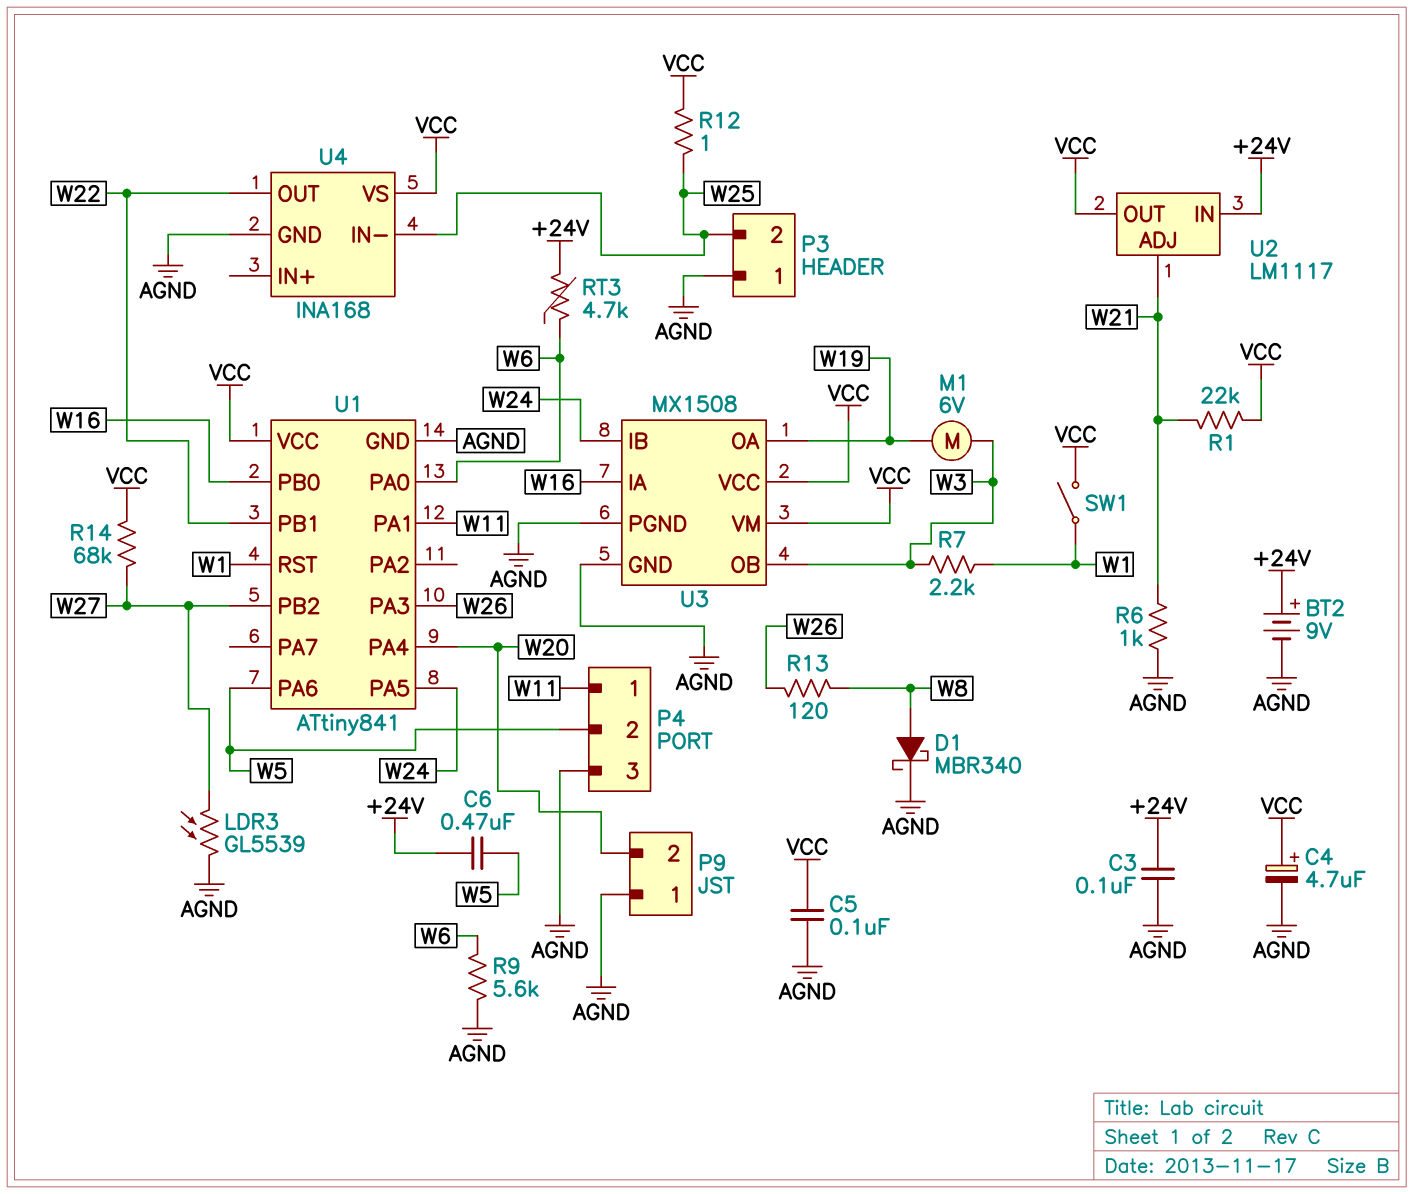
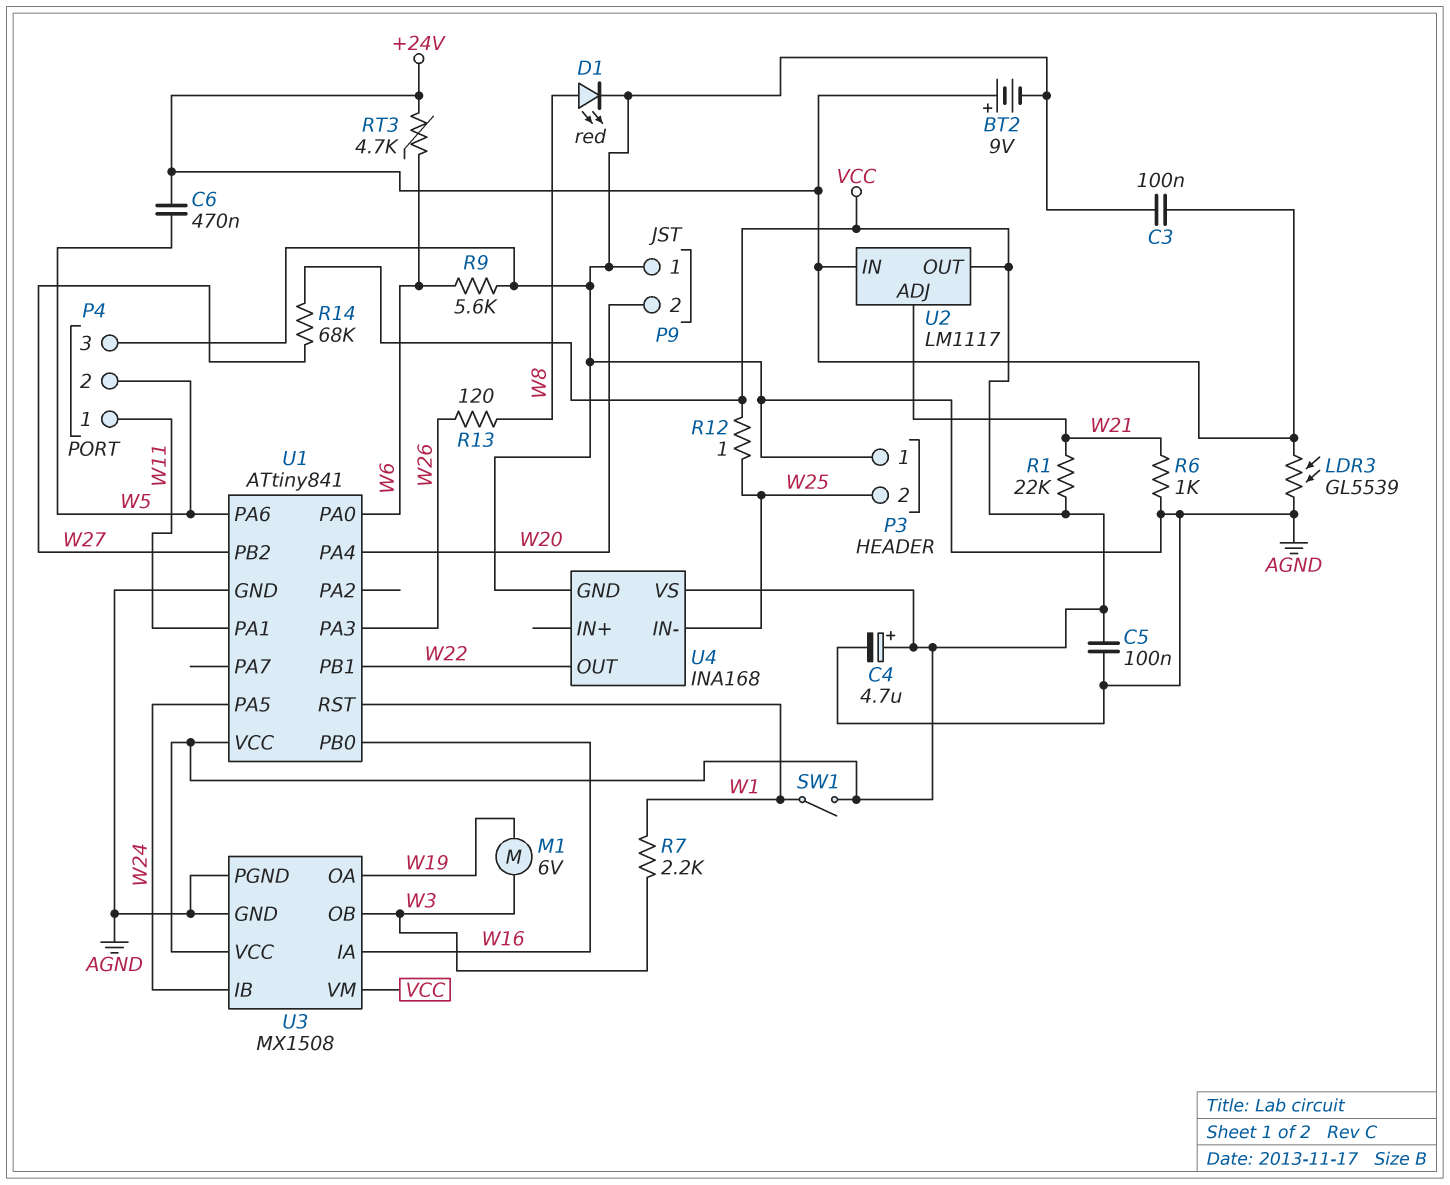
D1: schottky MBR340 (A W8, K AGND) -> LED red (A W8, K AGND)
LDR3: GL5539 (AGND, W27) -> GL5539 (+24V, AGND)

